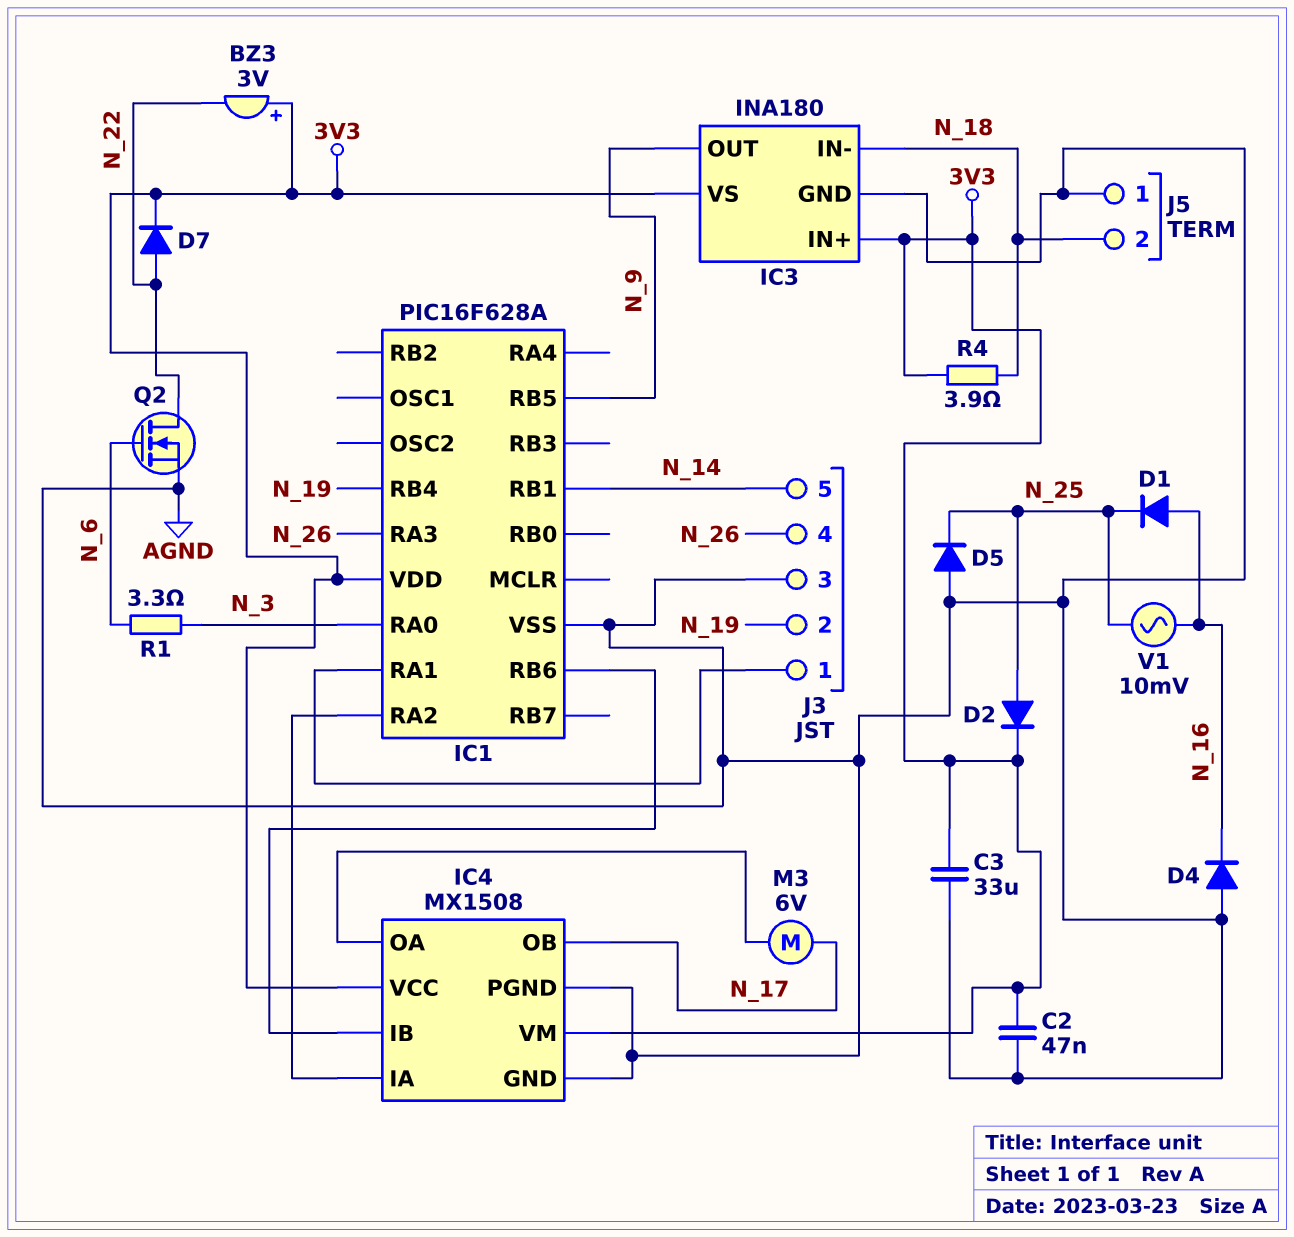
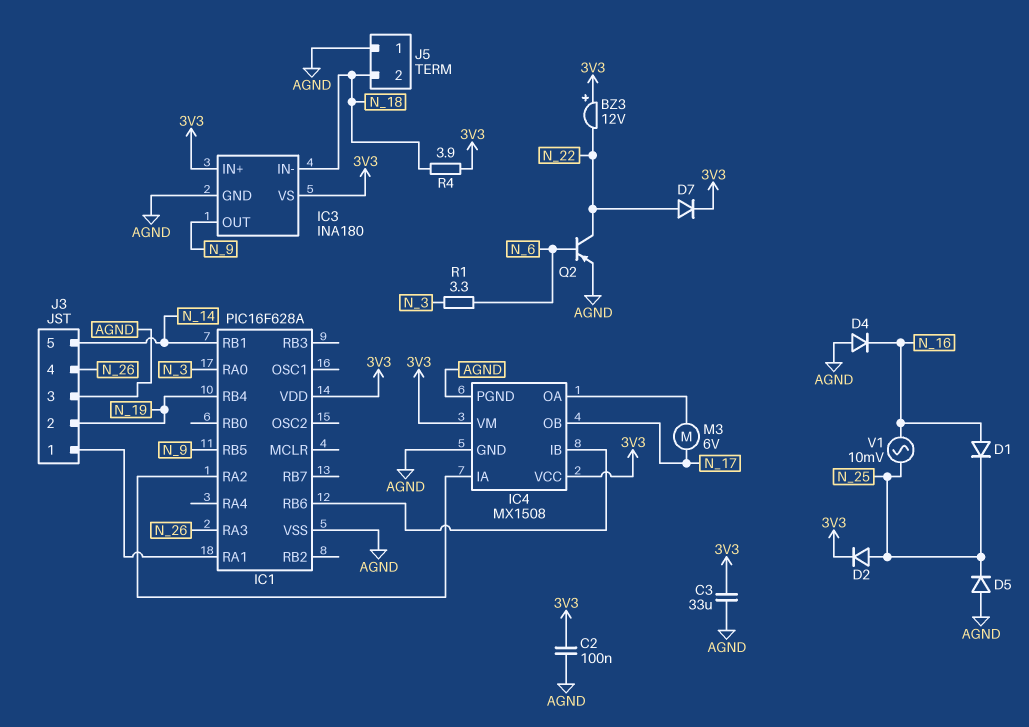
BZ3: buzzer 3V (plus 3V3, minus N_22) -> buzzer 12V (plus 3V3, minus N_22)
C2: 47nF (3V3, AGND) -> 100nF (3V3, AGND)
Q2: NMOS (G N_6, D N_22, S AGND) -> PNP (B N_6, C N_22, E AGND)

